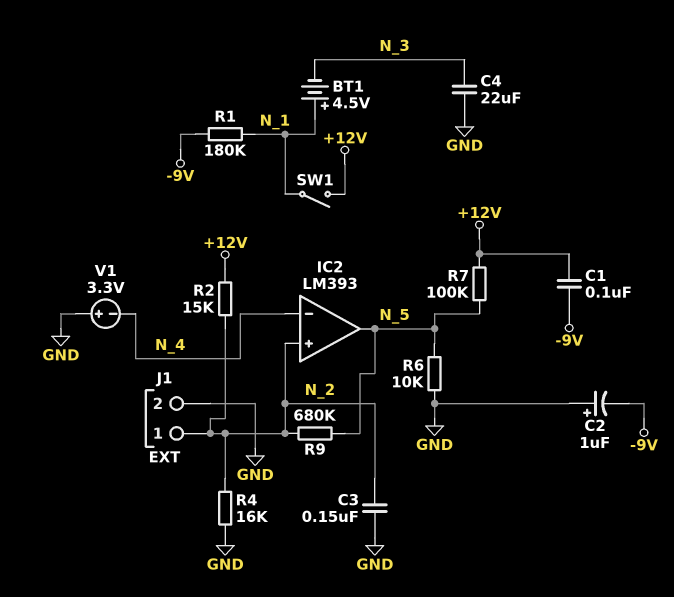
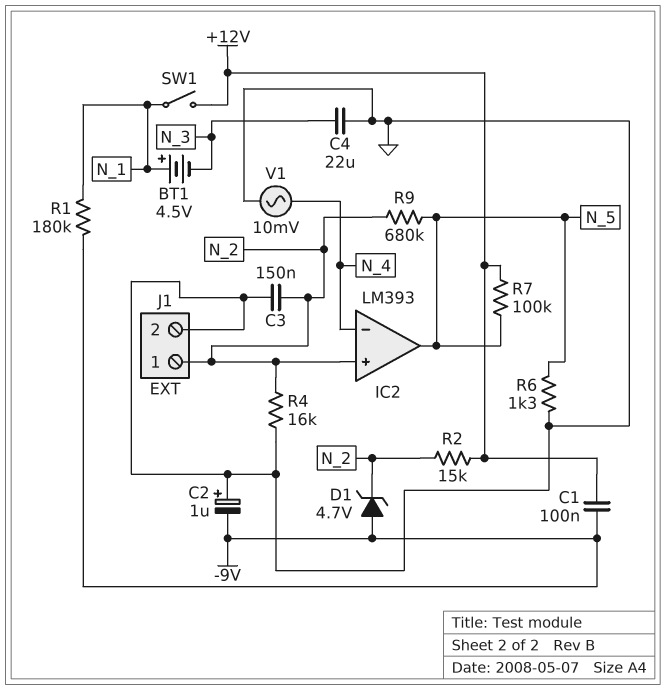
D1: none -> zener 4.7V (A -9V, K N_2)
R6: 10k (GND, N_5) -> 1.3k (GND, N_5)
V1: 3.3V (plus GND, minus N_4) -> AC 10mV (GND, N_4)

